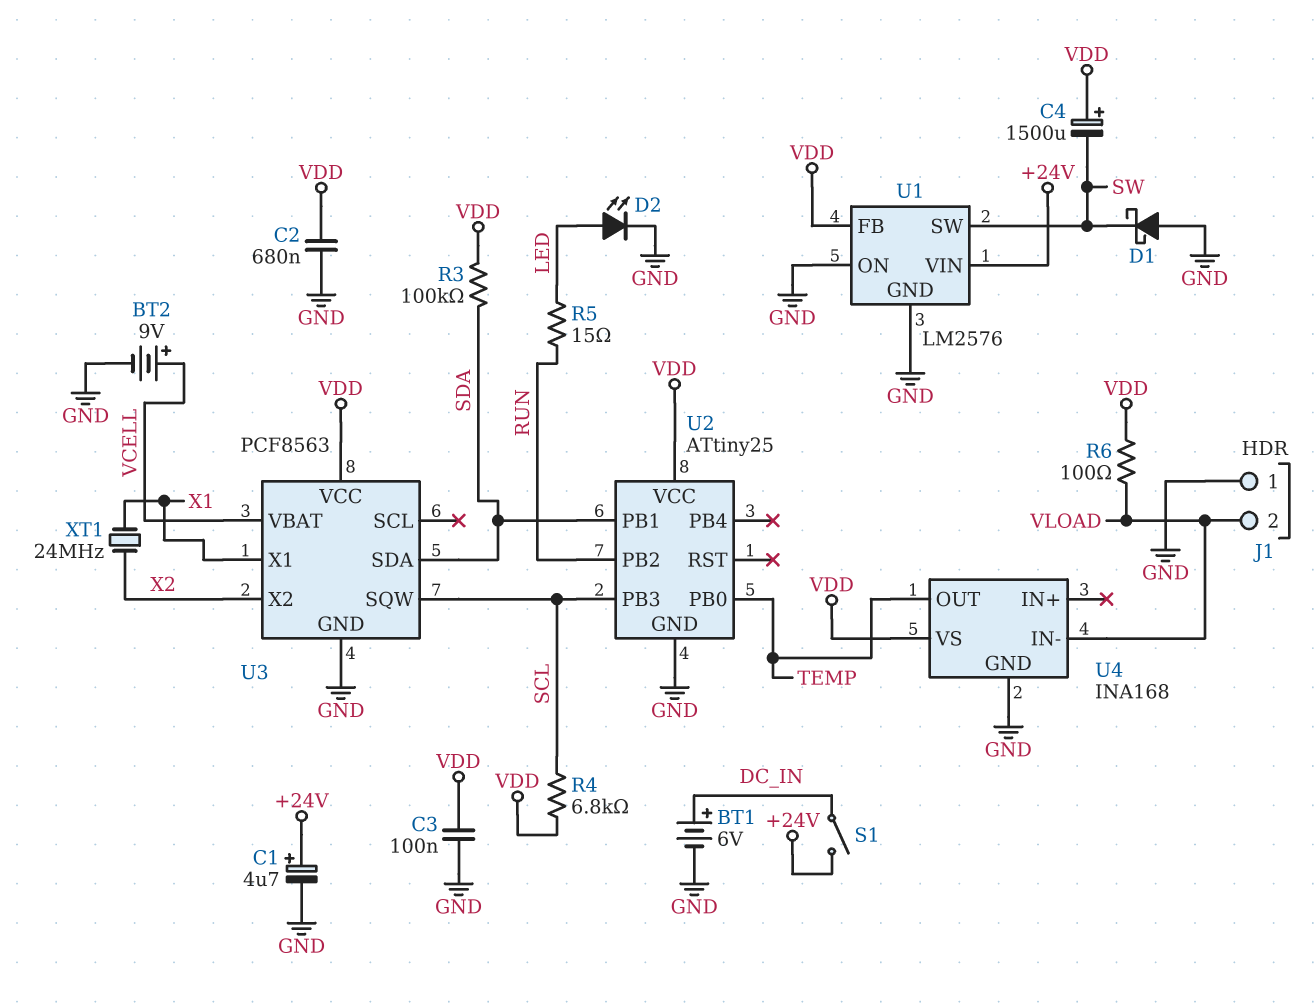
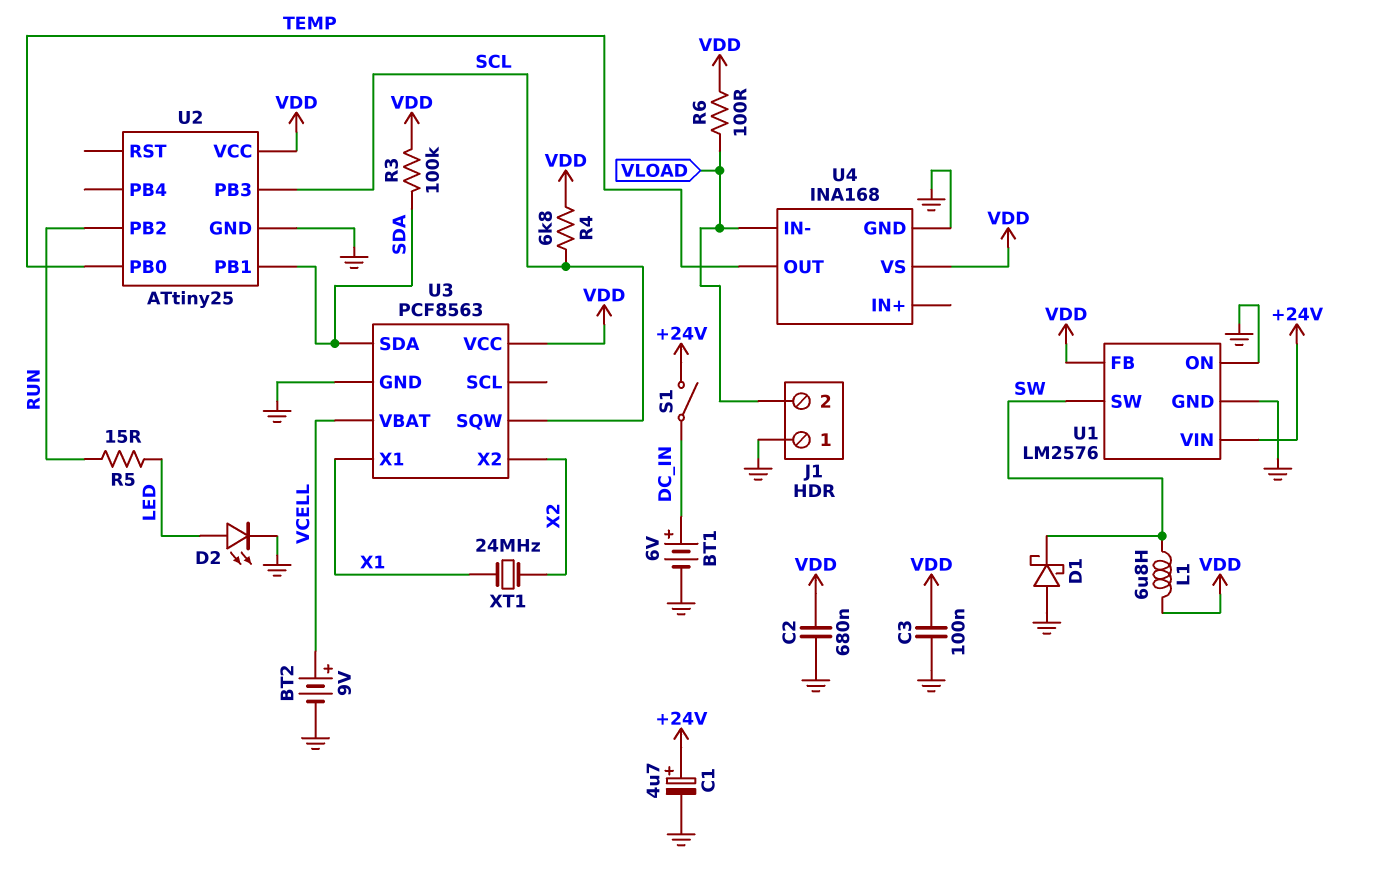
C4: 1500uF (plus VDD, minus SW) -> none
L1: none -> 6.8uH (SW, VDD)

